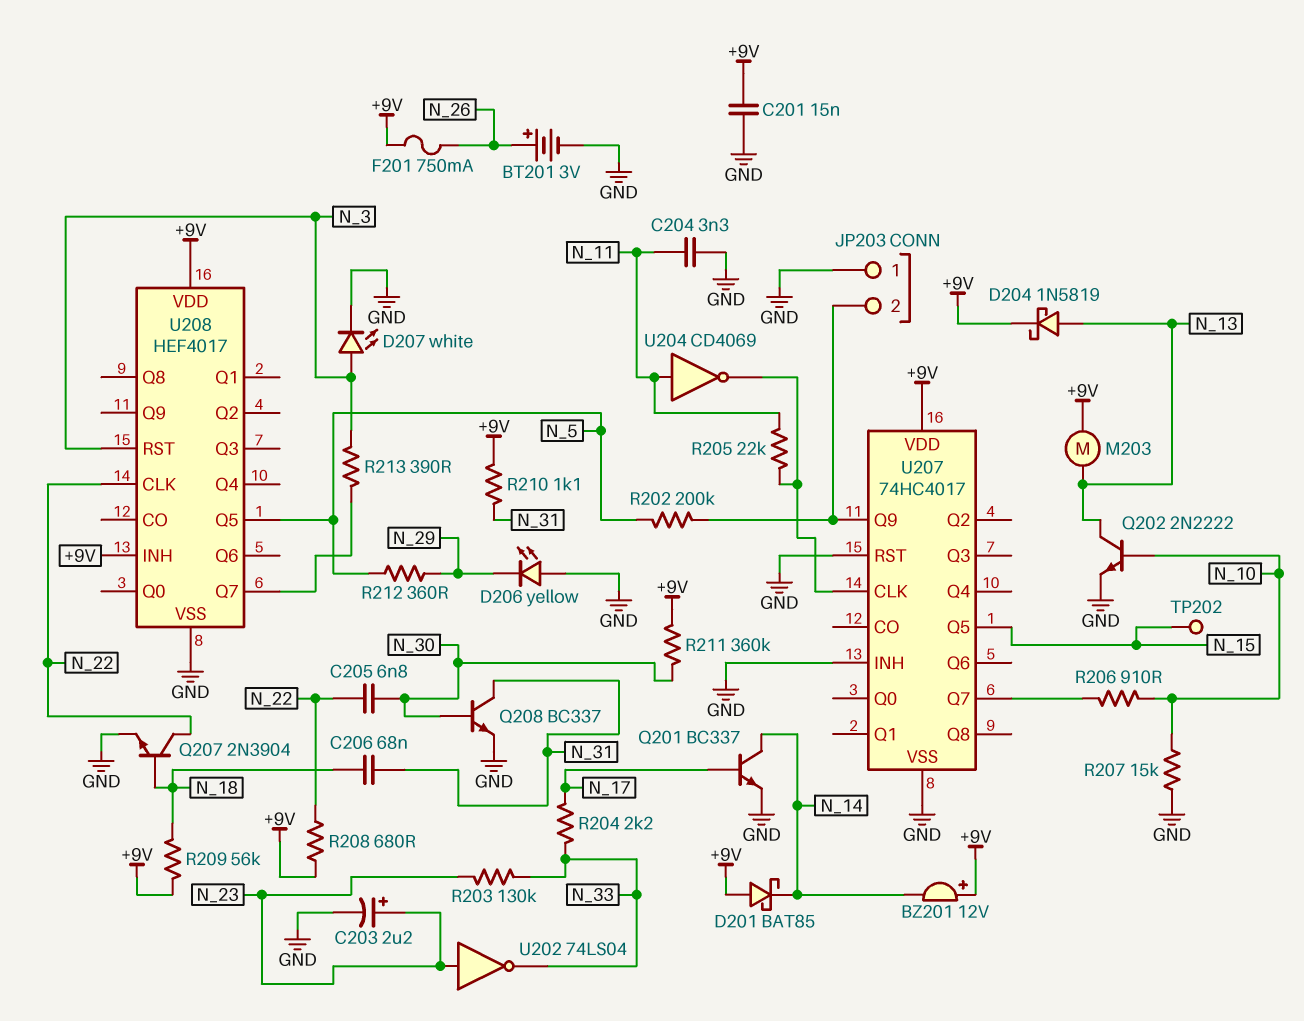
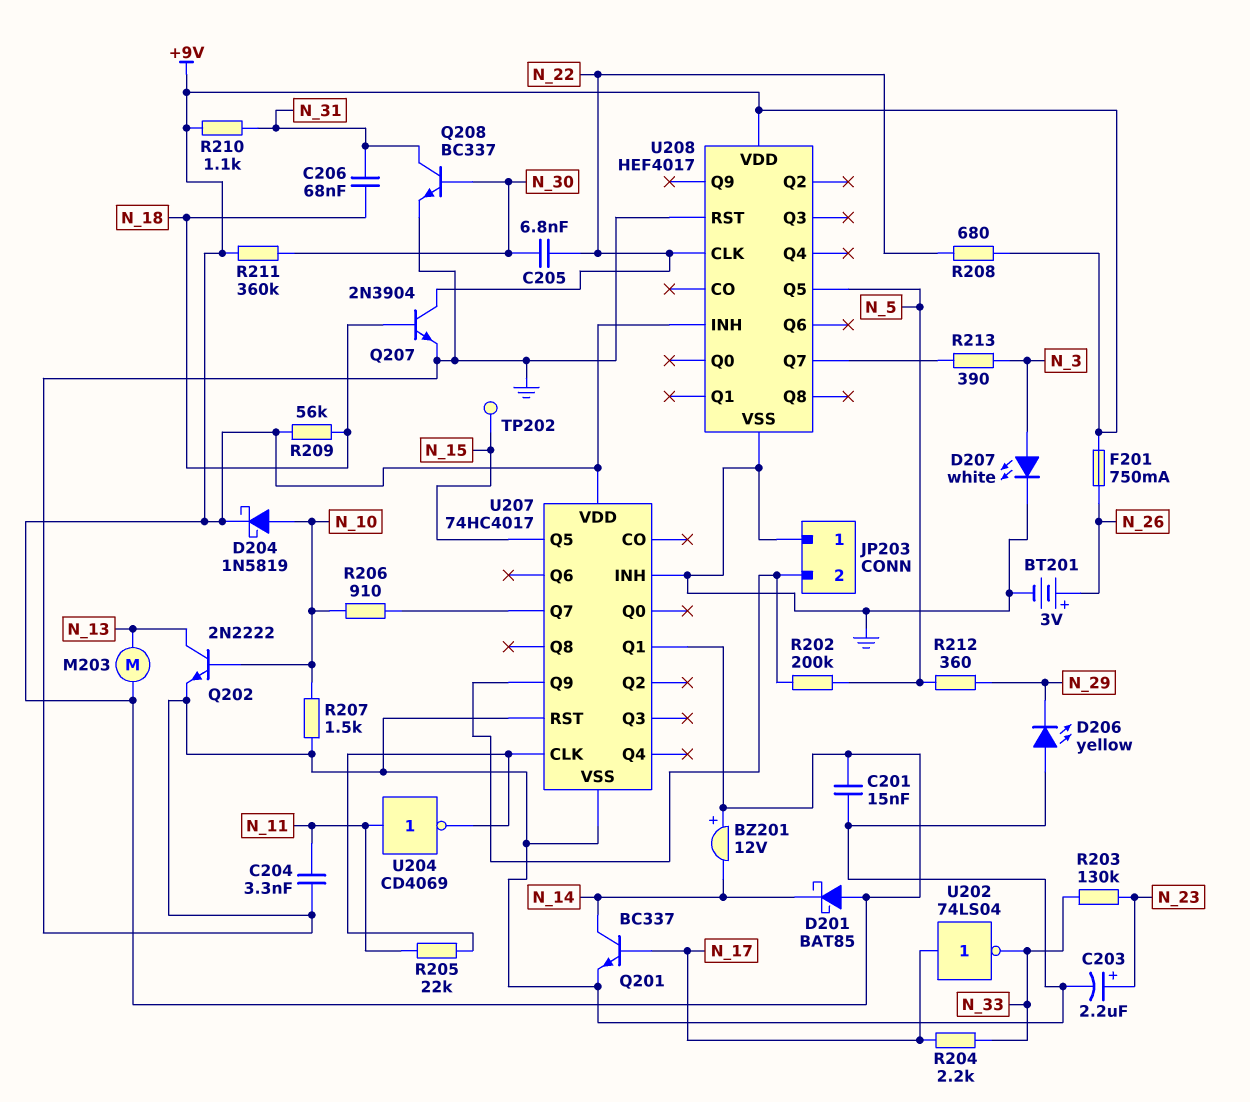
D204: schottky 1N5819 (A N_13, K +9V) -> schottky 1N5819 (A N_10, K +9V)
R207: 15k (GND, N_10) -> 1.5k (GND, N_10)
U202: NOT 74LS04 (in N_23, out N_33) -> NOT 74LS04 (in N_17, out N_33)
U207 pin Q1: none -> +9V
U208 pin RST: N_3 -> GND

